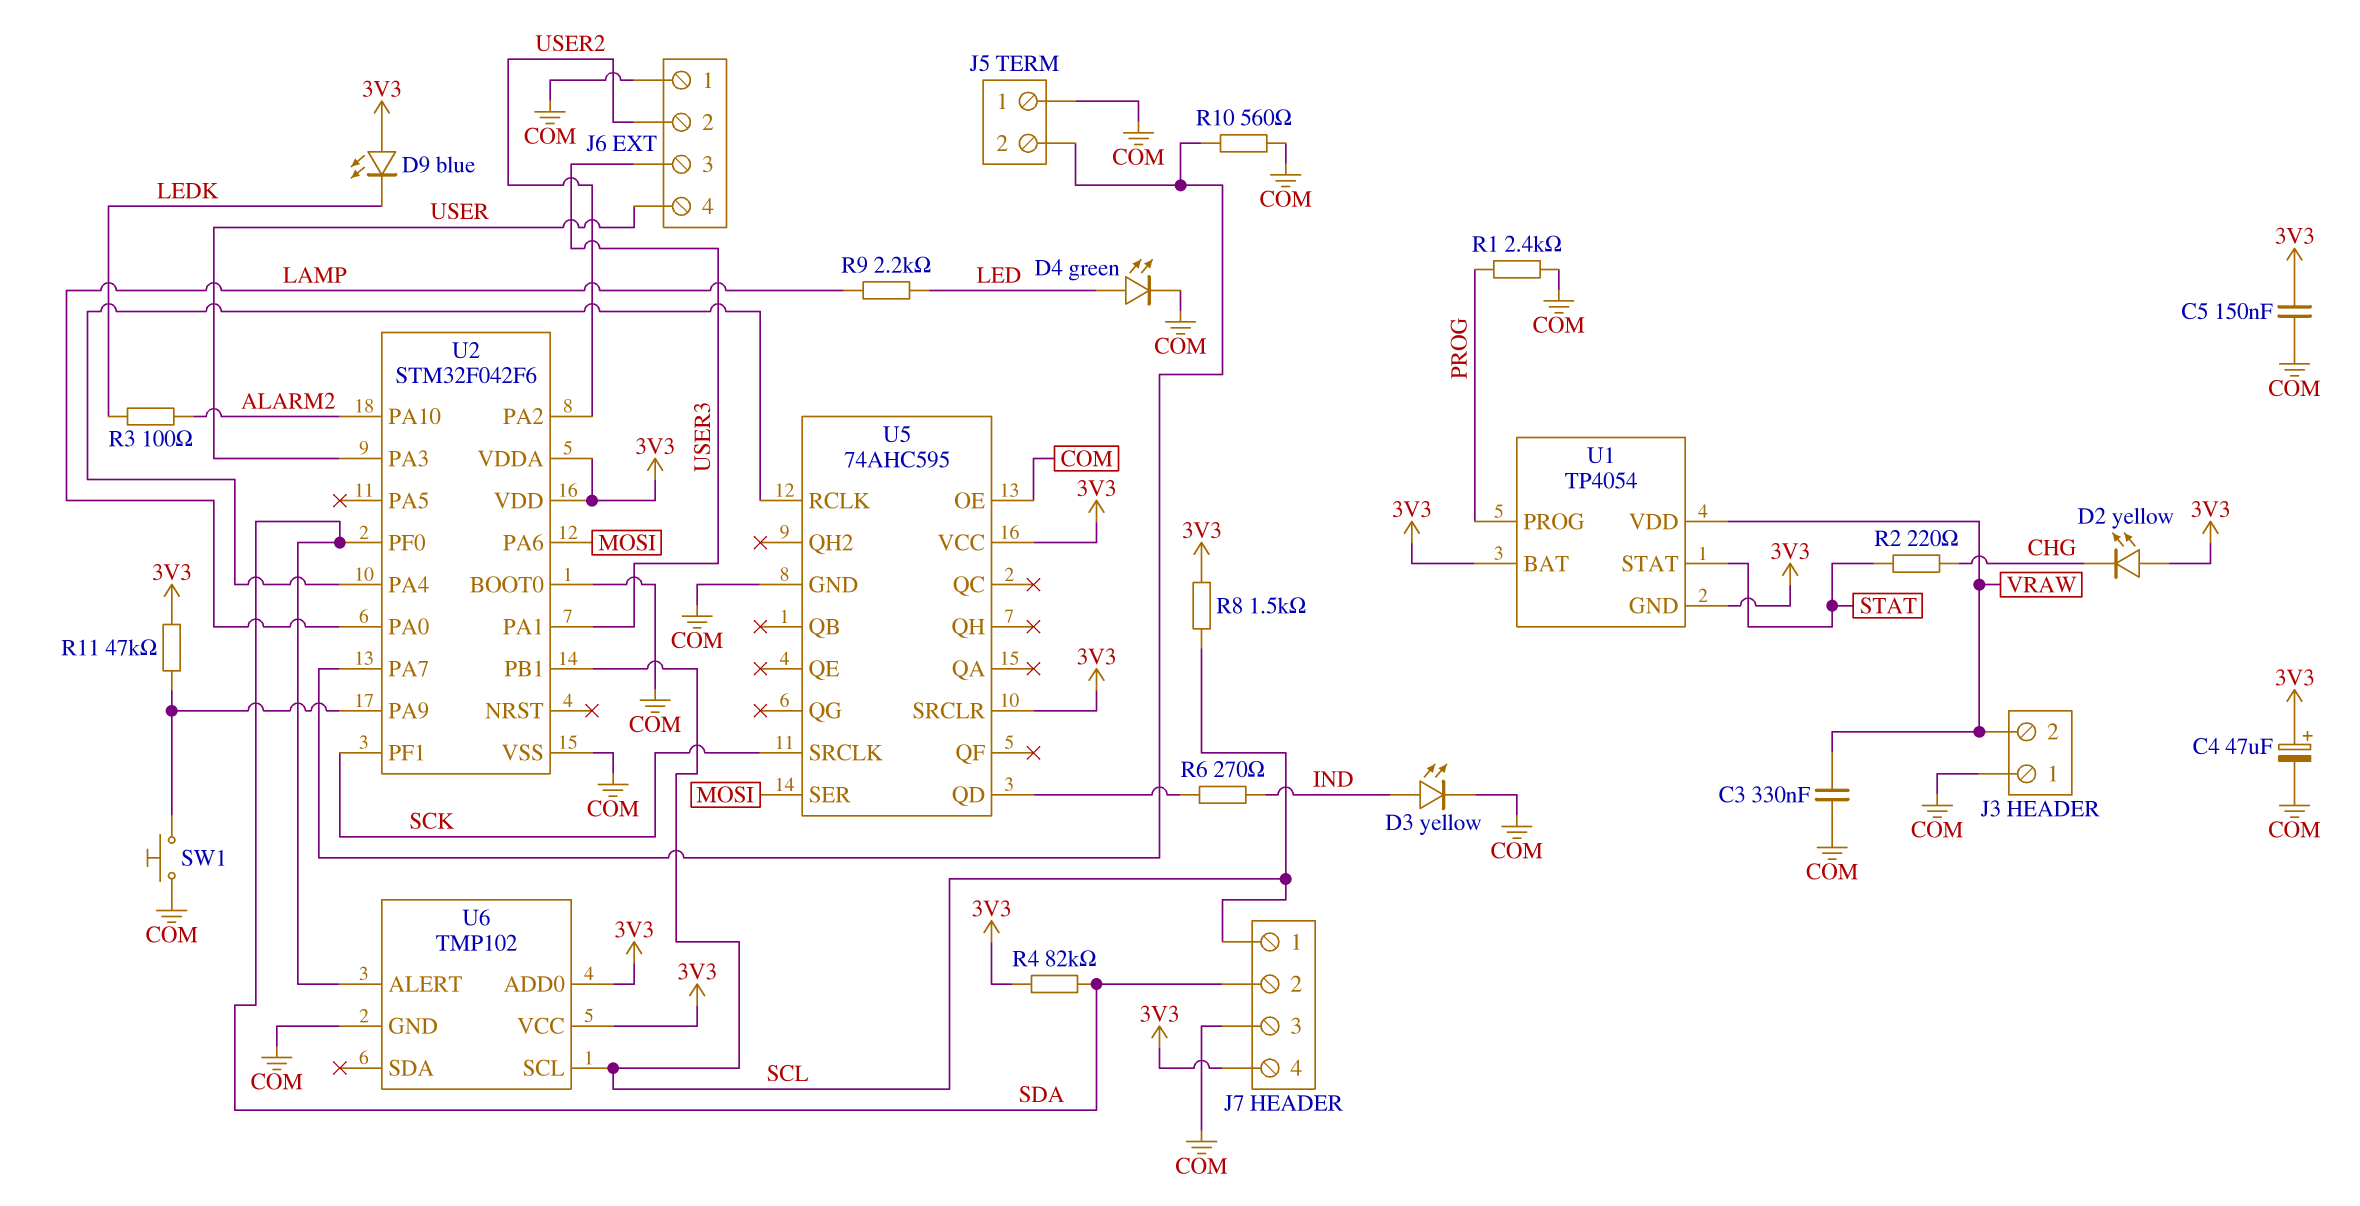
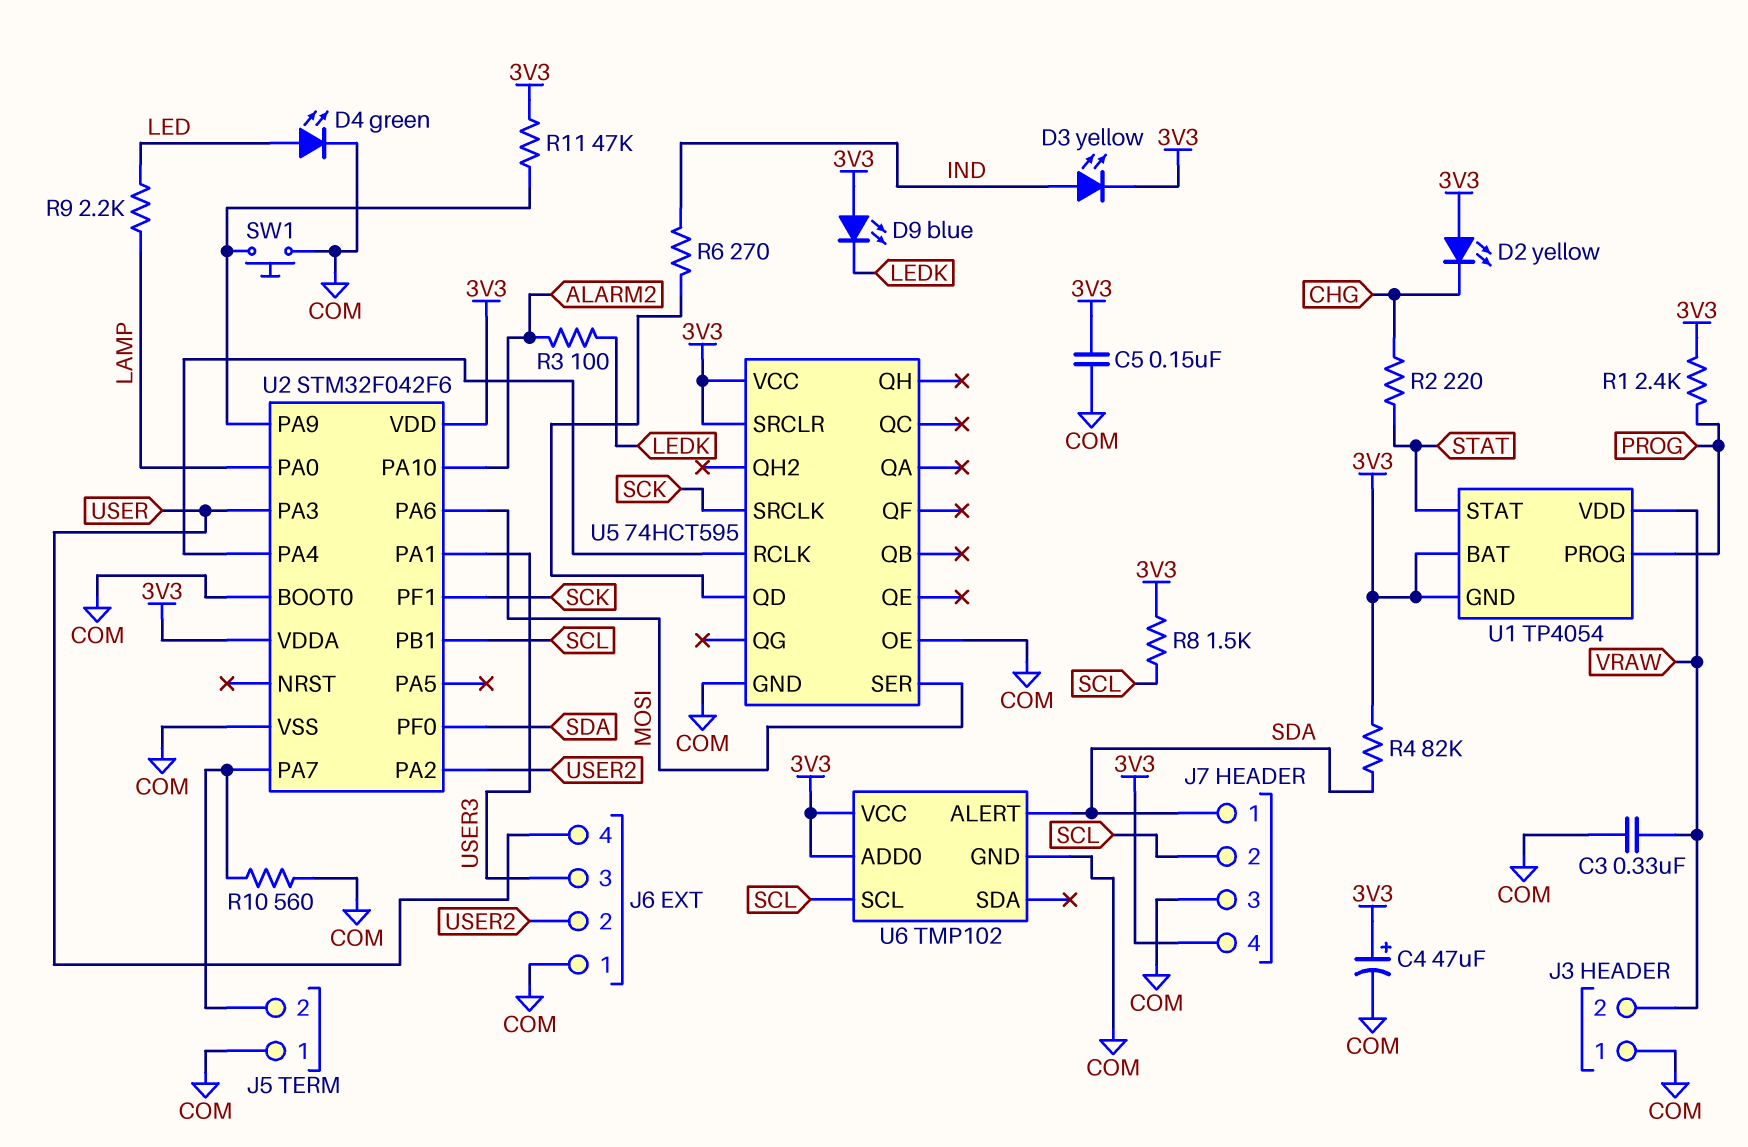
D3: LED yellow (A IND, K COM) -> LED yellow (A IND, K 3V3)
J7 pin 1: SCL -> SDA
J7 pin 2: SDA -> SCL
R1: 2.4k (COM, PROG) -> 2.4k (3V3, PROG)
U5: 74AHC595 -> 74HCT595

